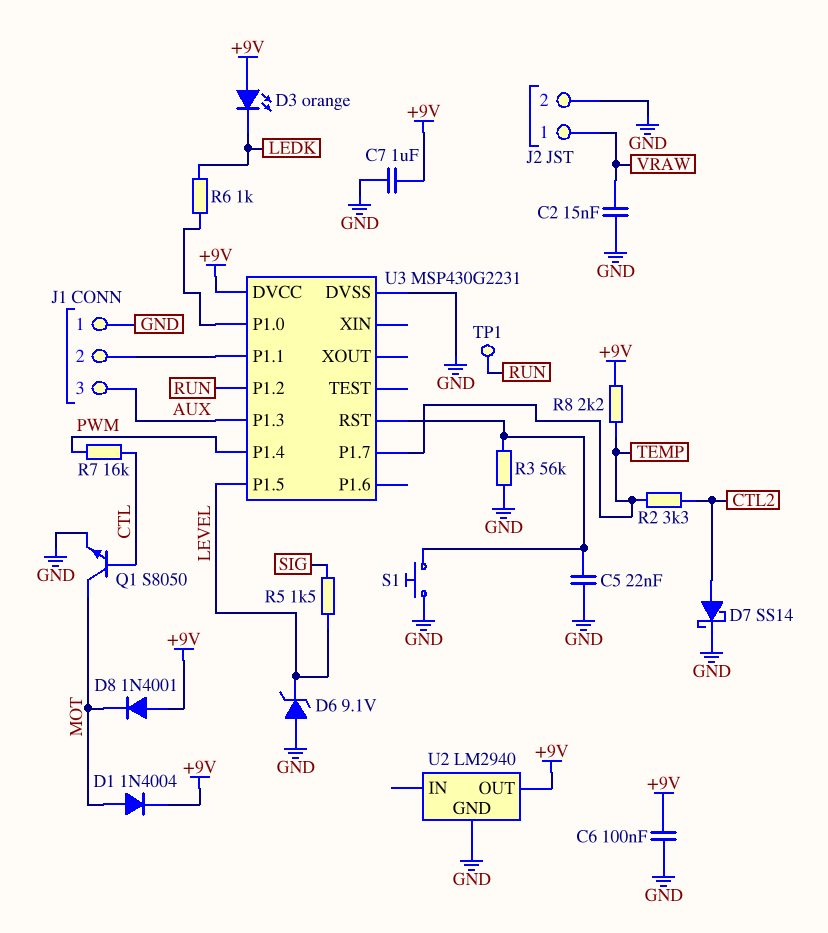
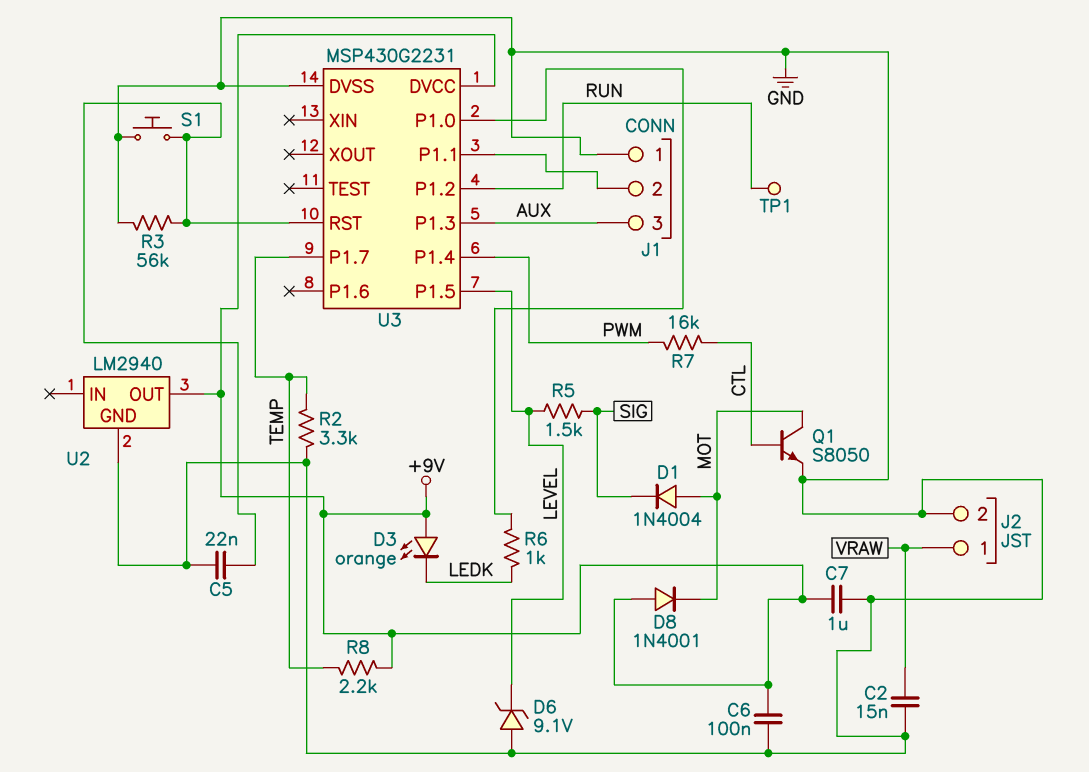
D1: diode 1N4004 (A MOT, K +9V) -> diode 1N4004 (A MOT, K SIG)
D7: schottky SS14 (A CTL2, K GND) -> none
R2: 3.3k (CTL2, TEMP) -> 3.3k (GND, TEMP)

